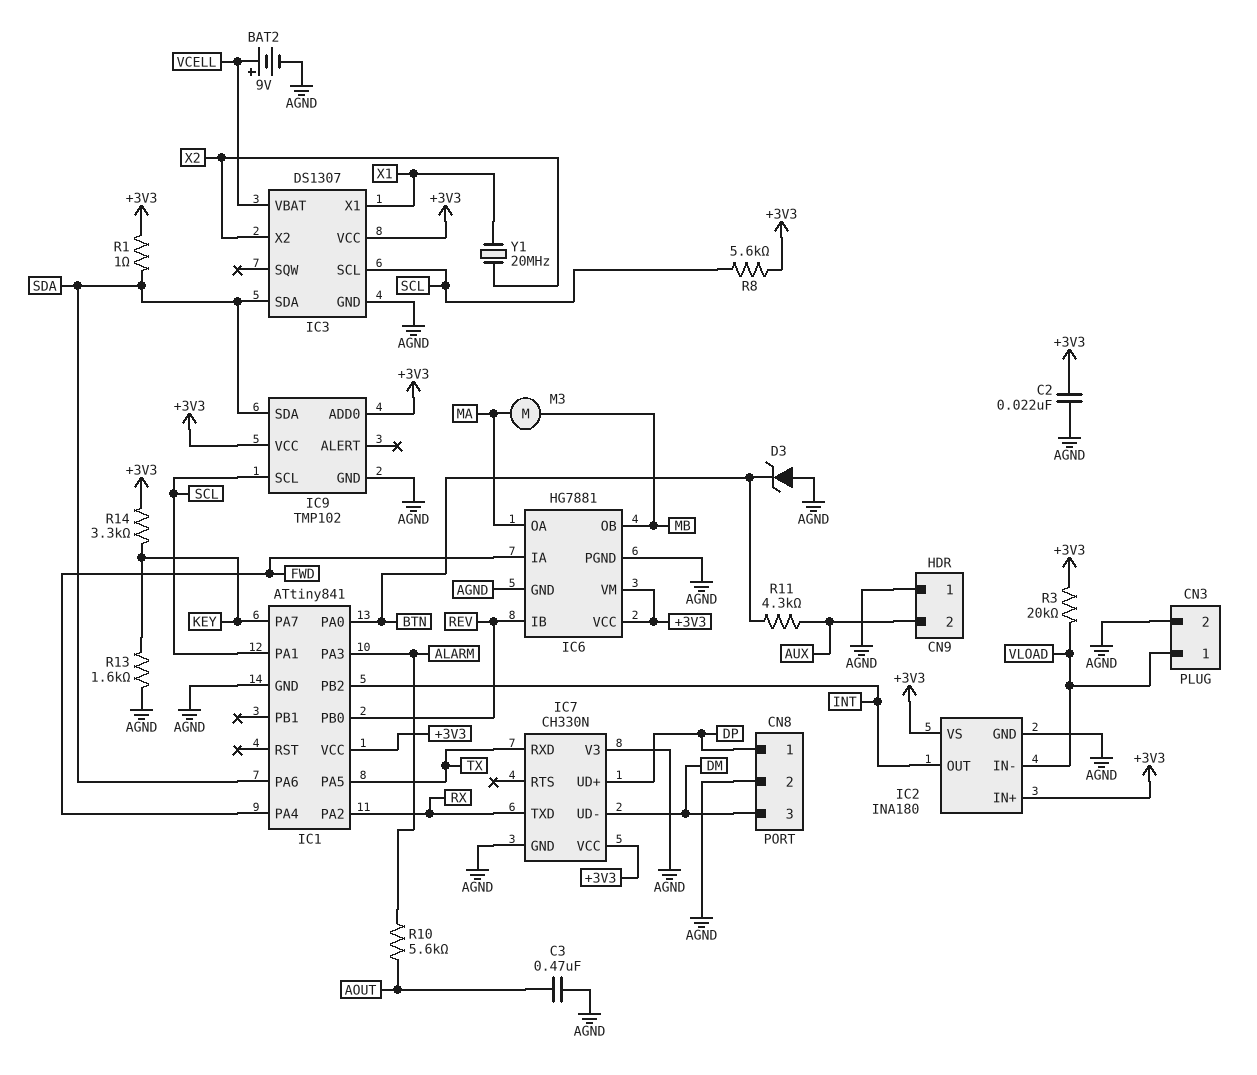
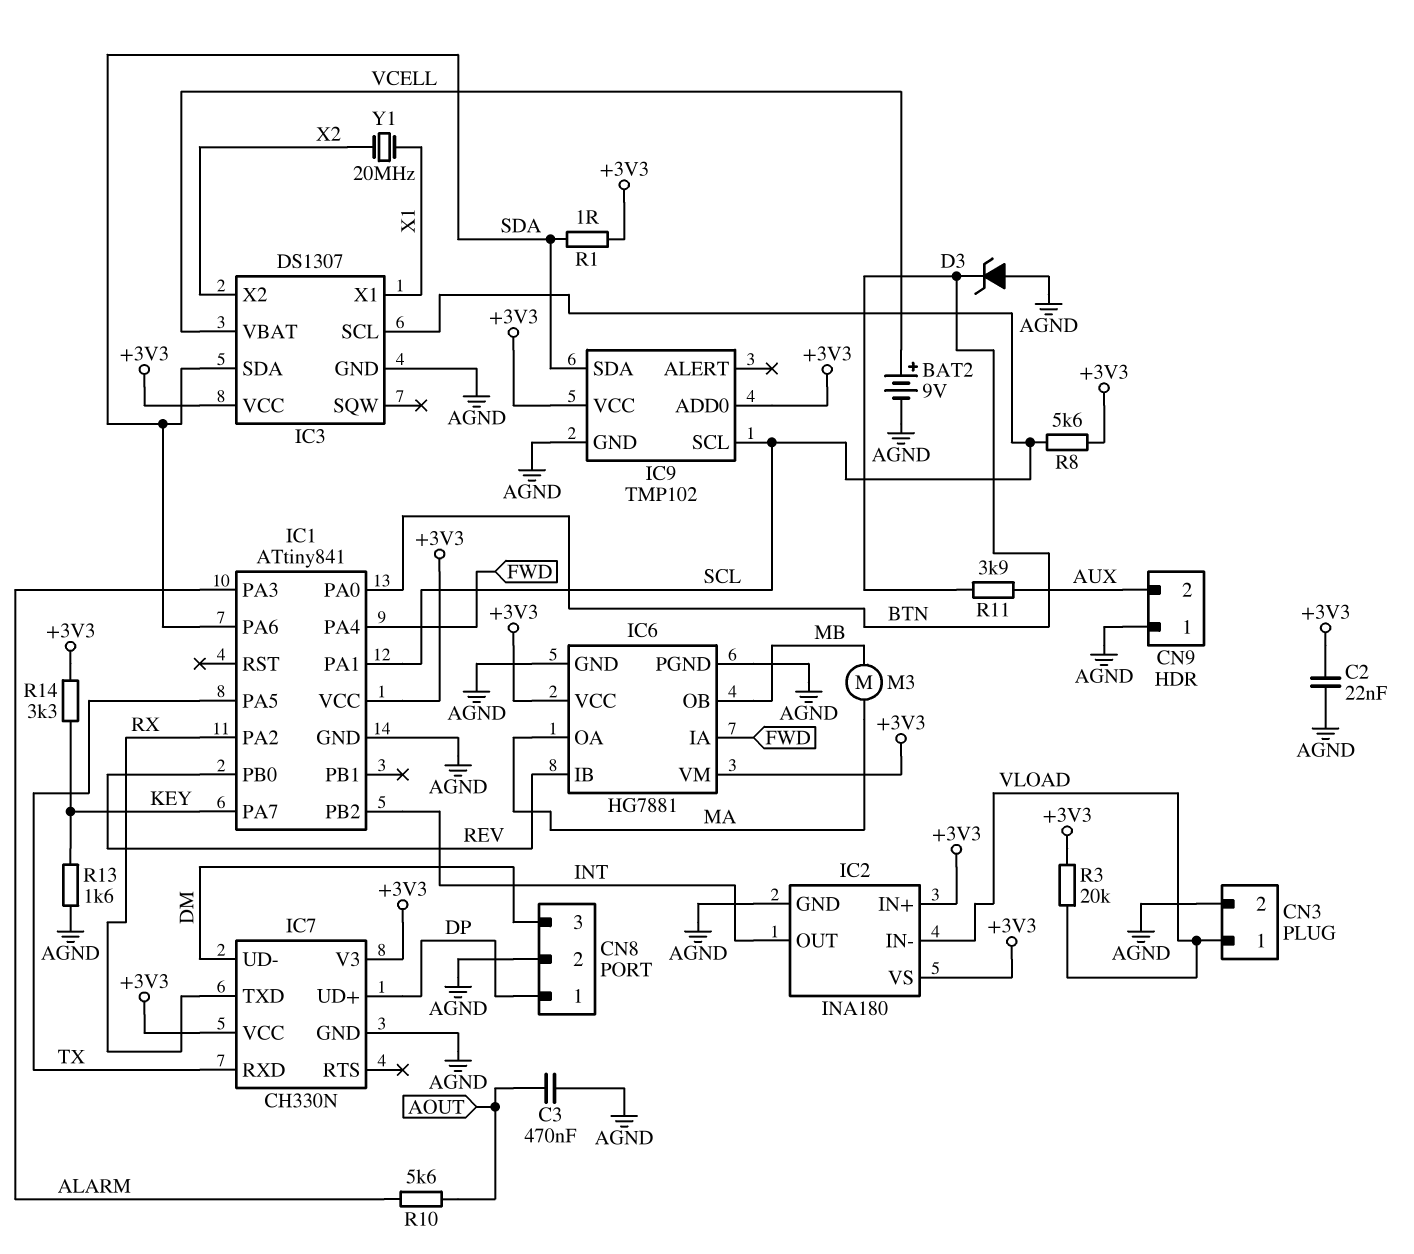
IC7 pin V3: AGND -> +3V3
R11: 4.3k (AUX, BTN) -> 3.9k (AUX, BTN)

